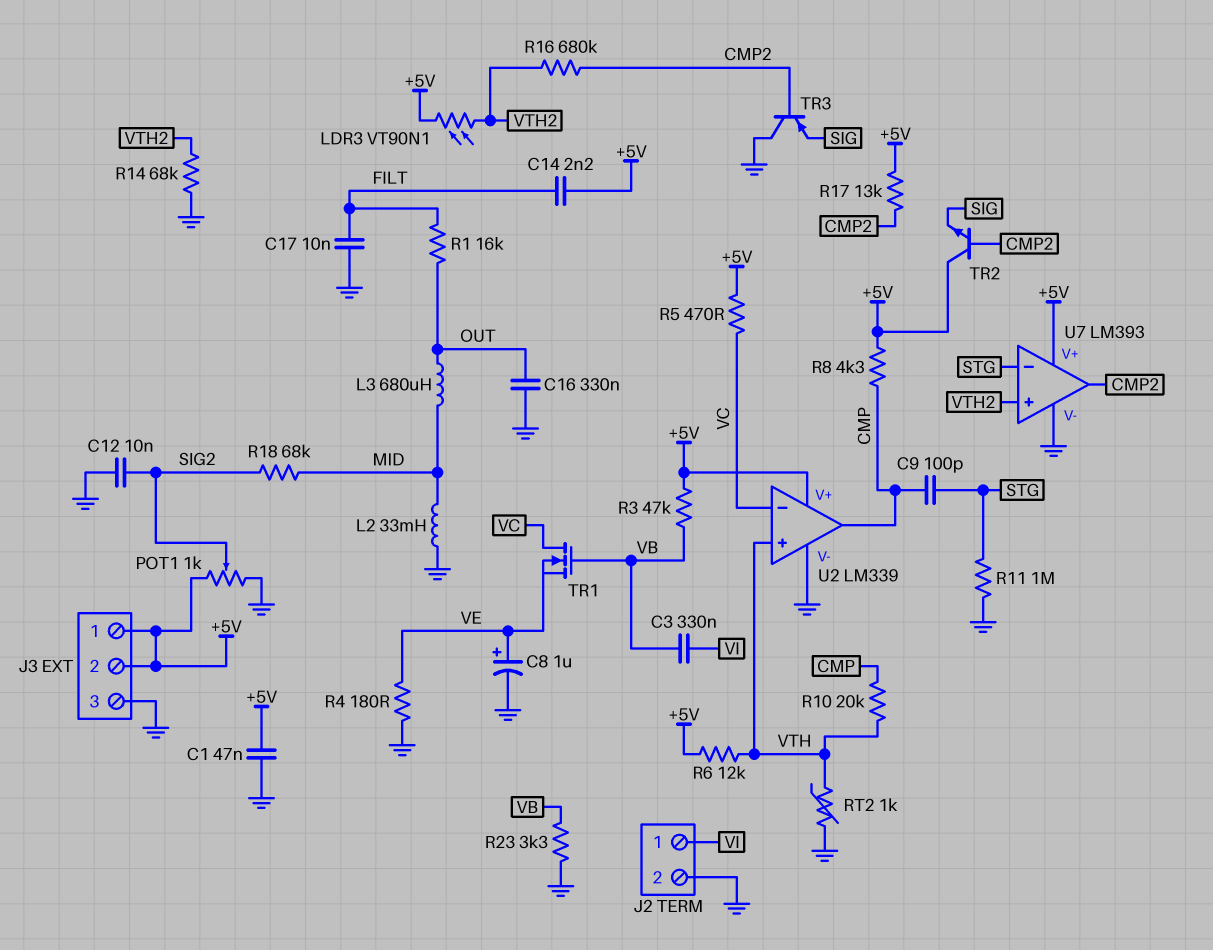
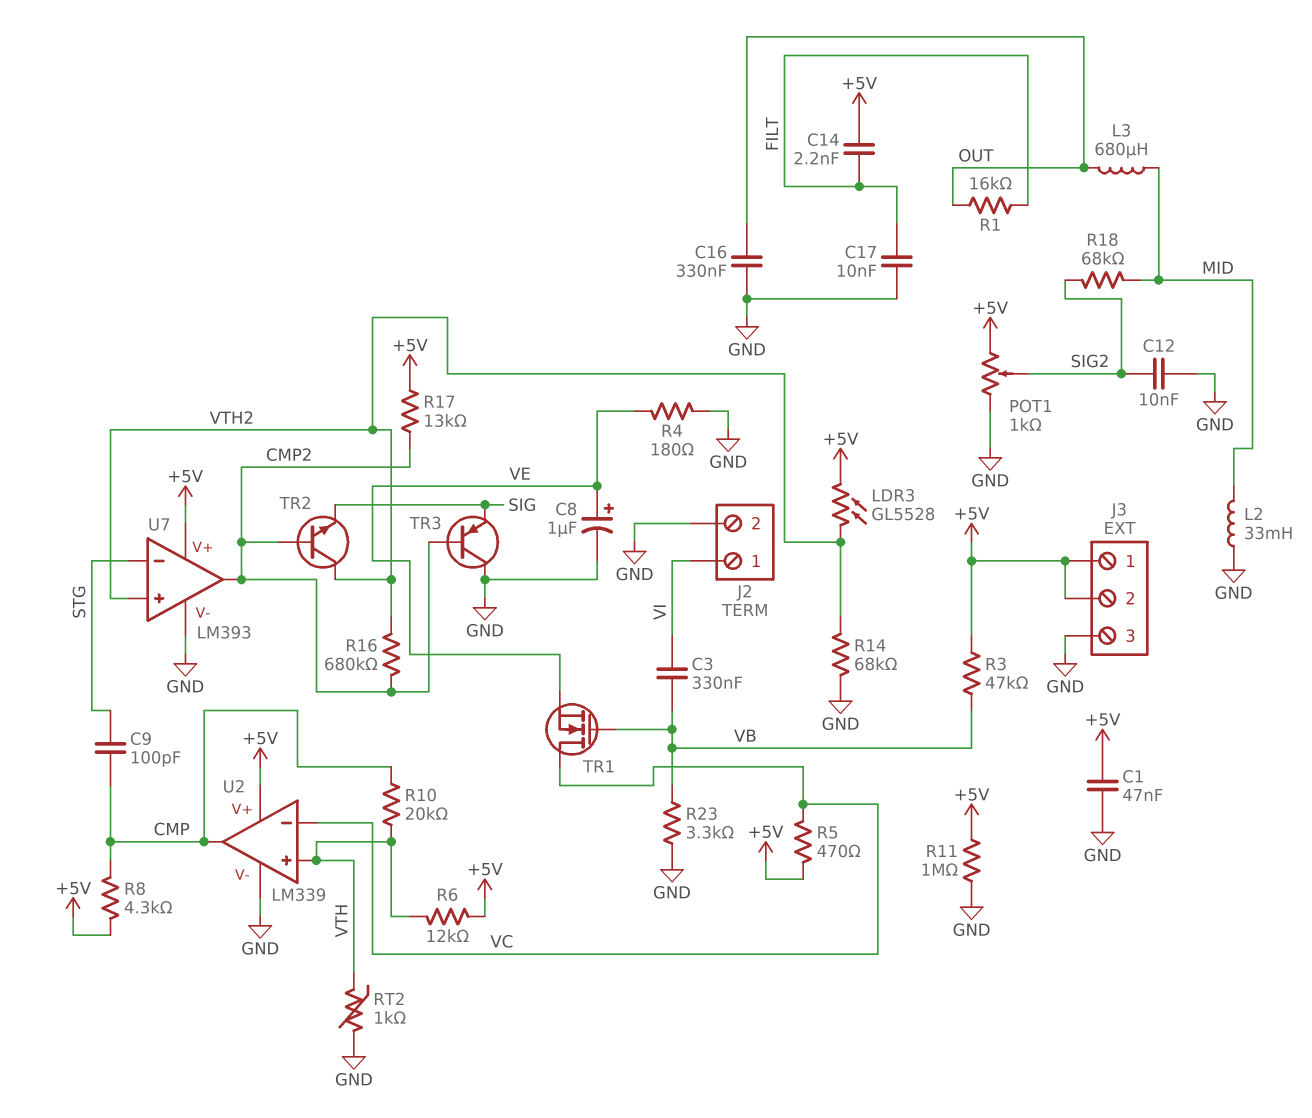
LDR3: VT90N1 (+5V, VTH2) -> GL5528 (+5V, VTH2)
R11: 1M (GND, STG) -> 1M (+5V, GND)
TR2: NPN (B CMP2, C +5V, E SIG) -> NPN (B CMP2, C VTH2, E SIG)

